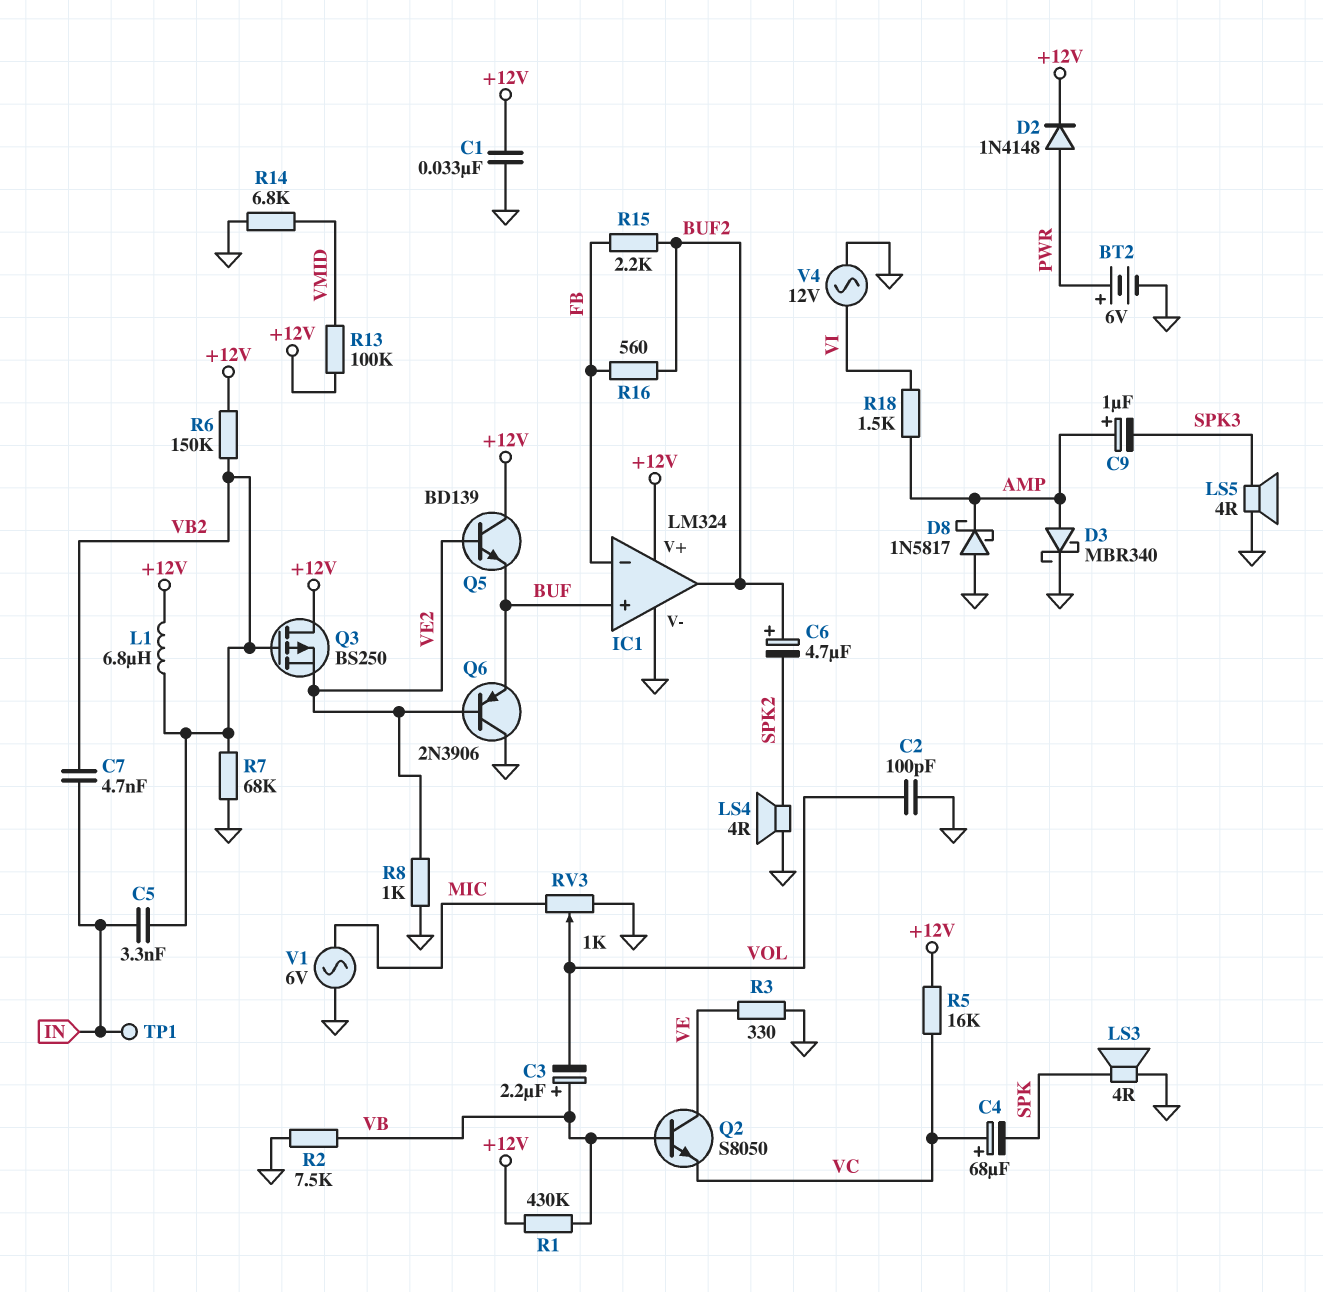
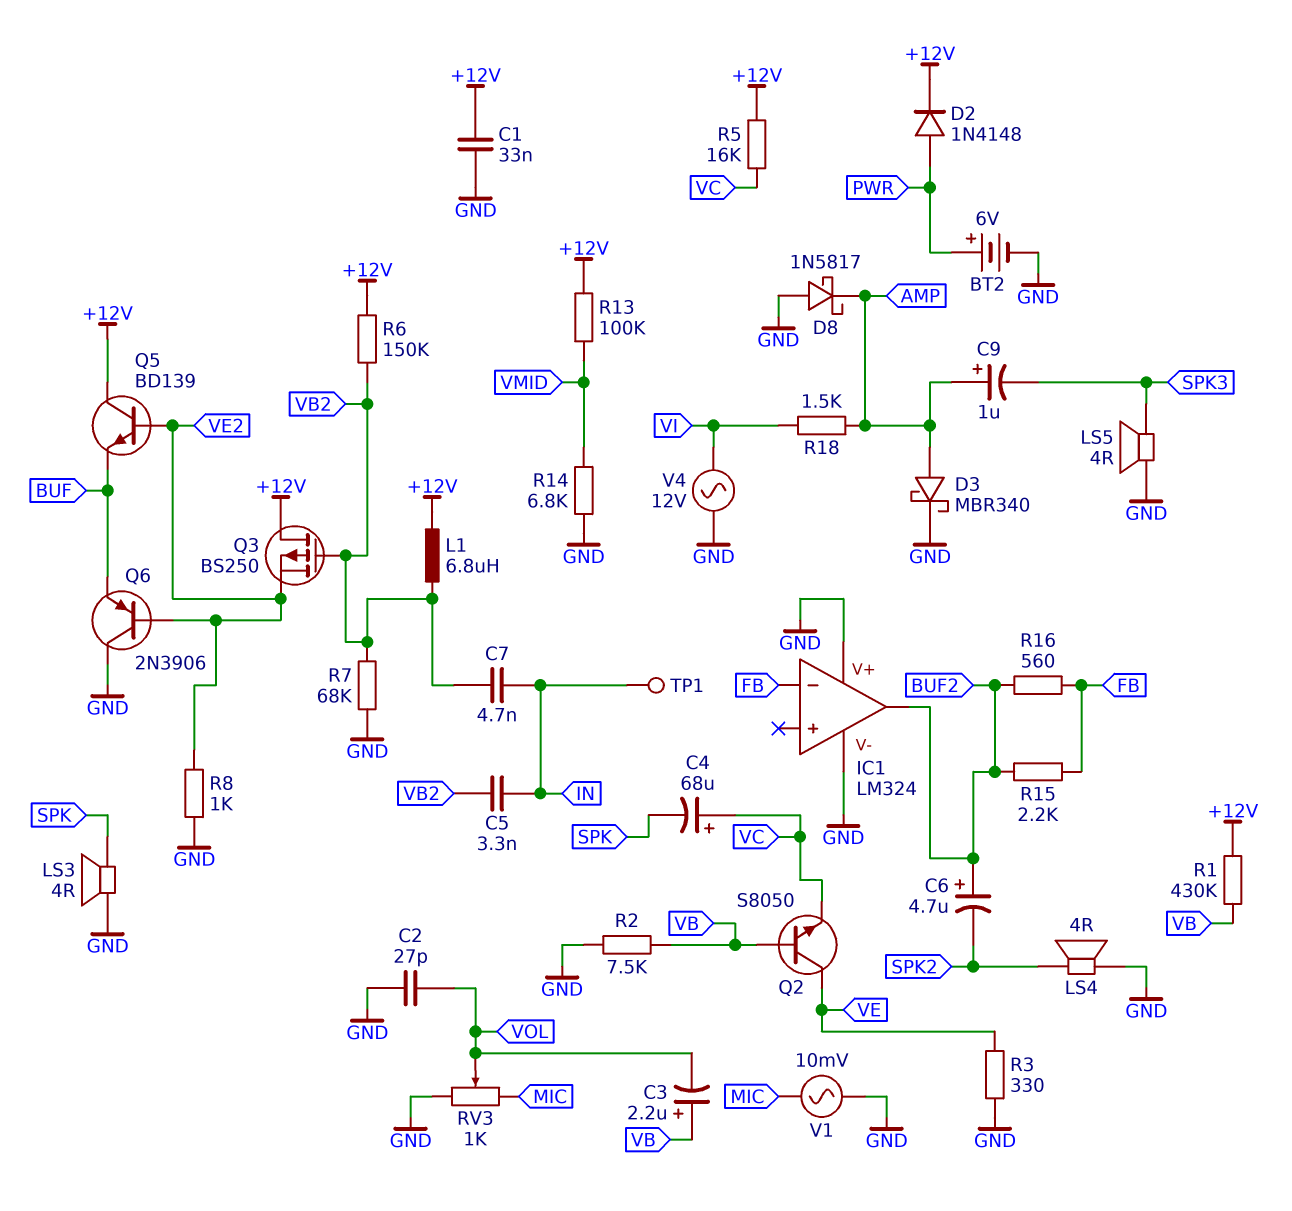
C2: 100pF (GND, VOL) -> 27pF (GND, VOL)
IC1 pin V+: +12V -> GND
IC1 pin in+: BUF -> none
V1: AC 6V (GND, MIC) -> AC 10mV (GND, MIC)

